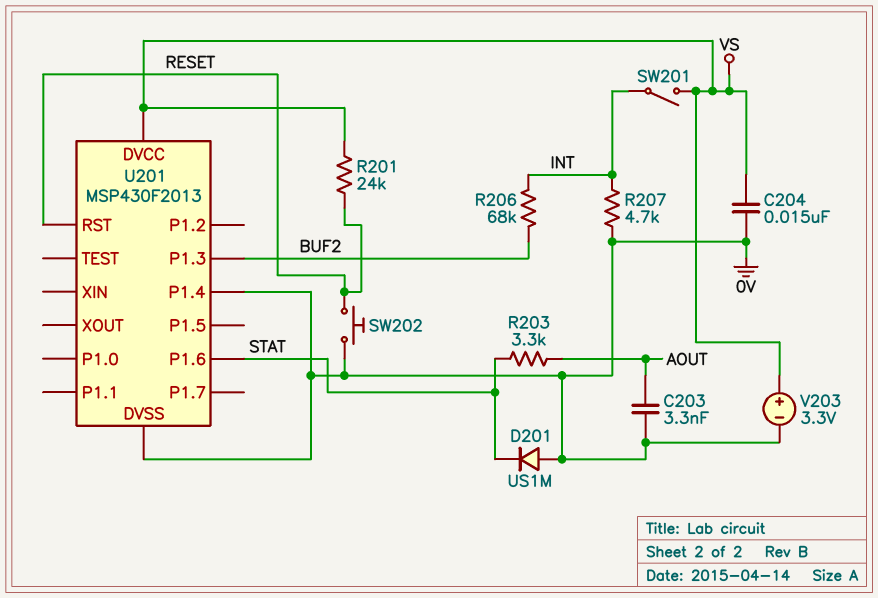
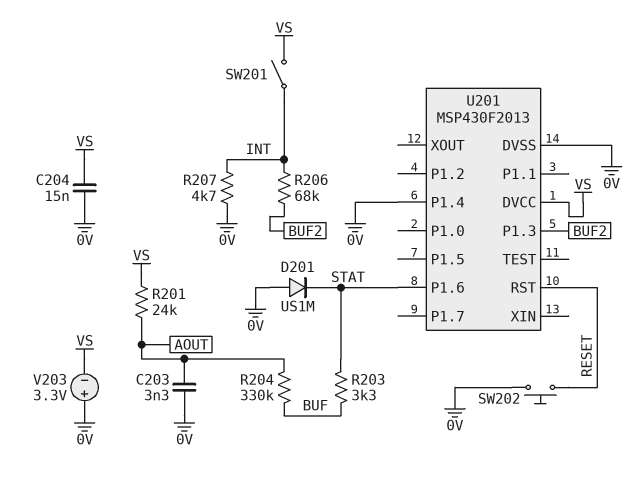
R201: 24k (RESET, VS) -> 24k (AOUT, VS)
R203: 3.3k (AOUT, STAT) -> 3.3k (BUF, STAT)
R204: none -> 330k (AOUT, BUF)
V203: 3.3V (plus VS, minus 0V) -> 3.3V (plus 0V, minus VS)

